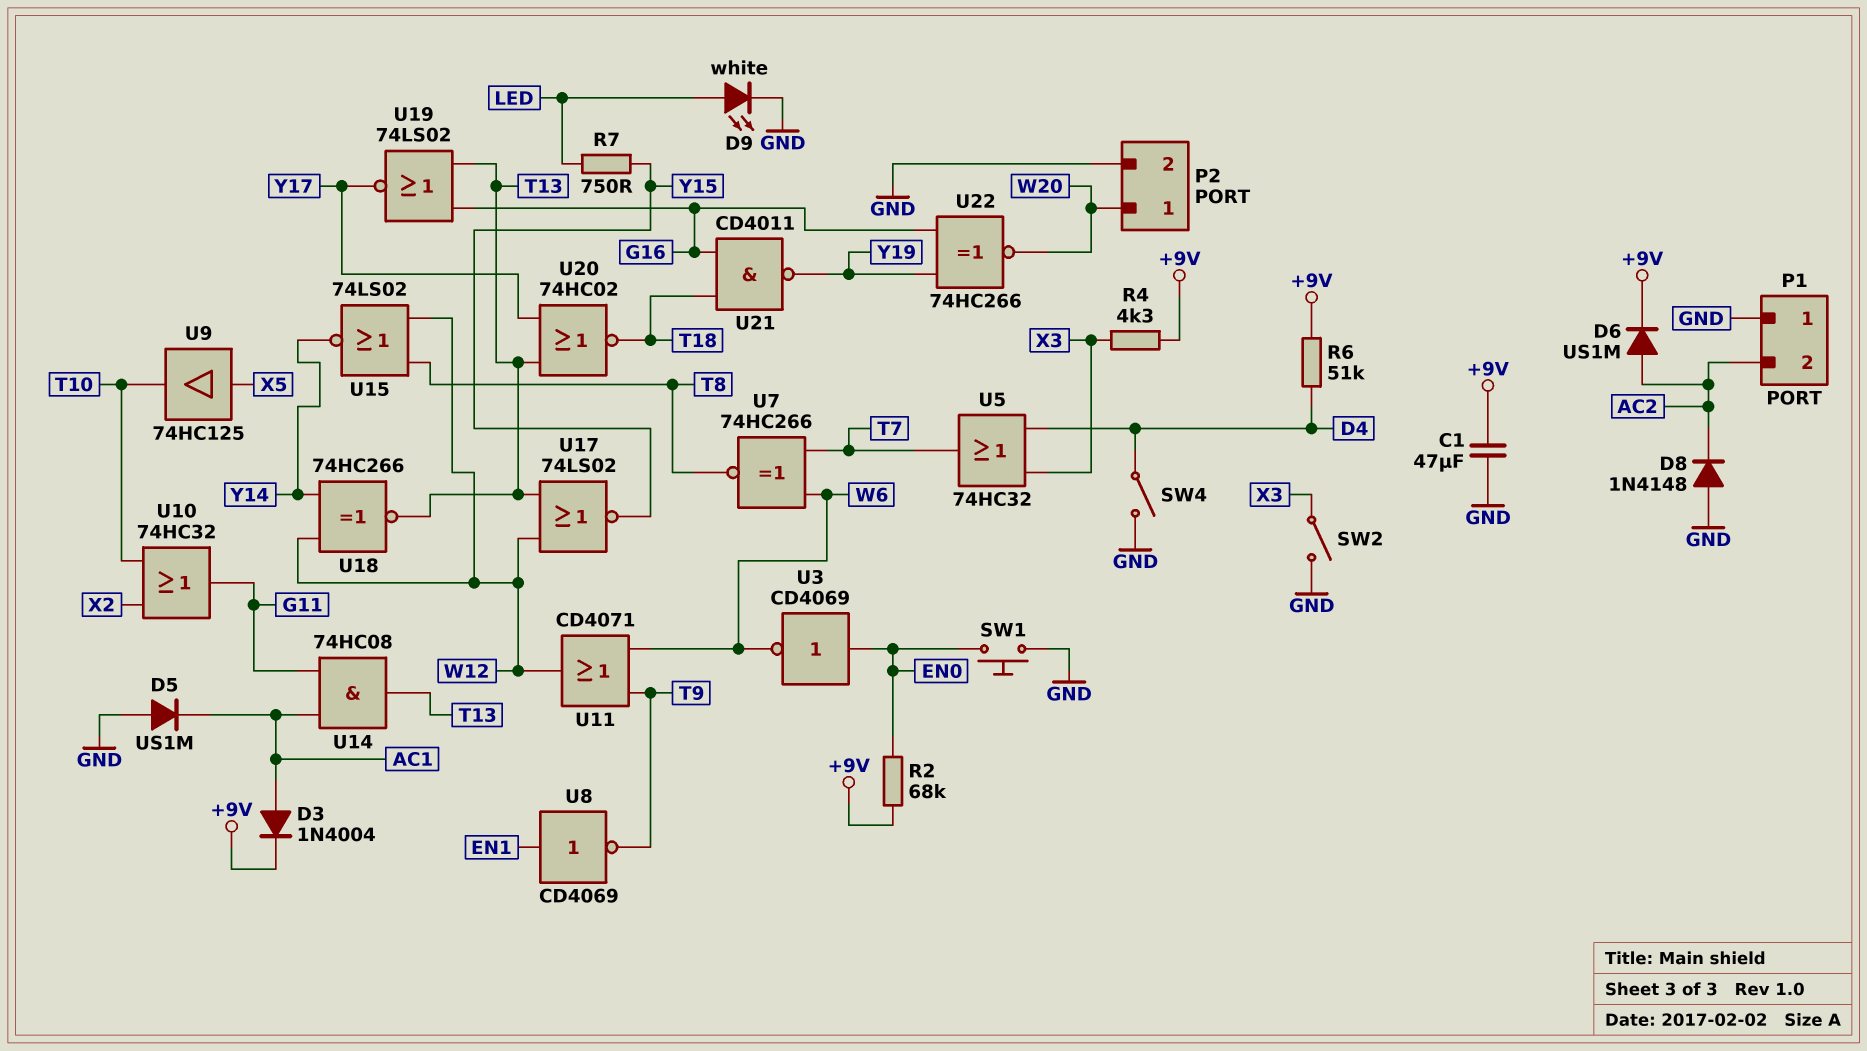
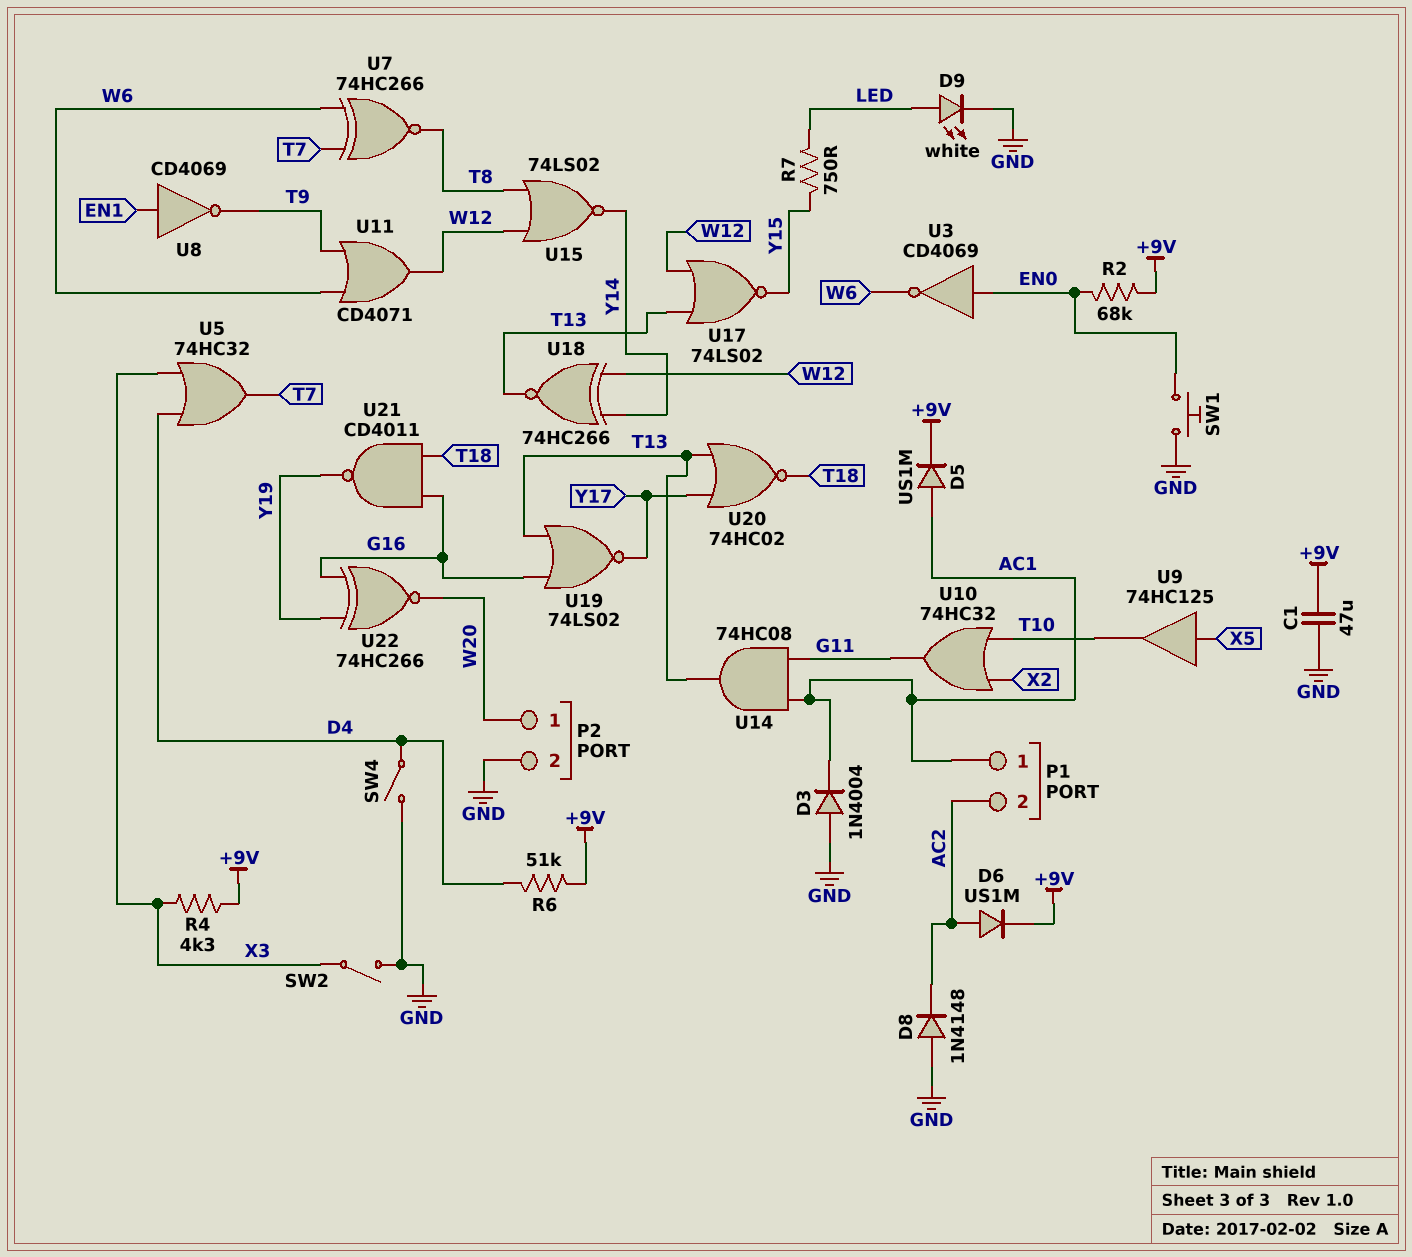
D3: diode 1N4004 (A AC1, K +9V) -> diode 1N4004 (A GND, K AC1)
D5: diode US1M (A GND, K AC1) -> diode US1M (A AC1, K +9V)
P1 pin 1: GND -> AC1

